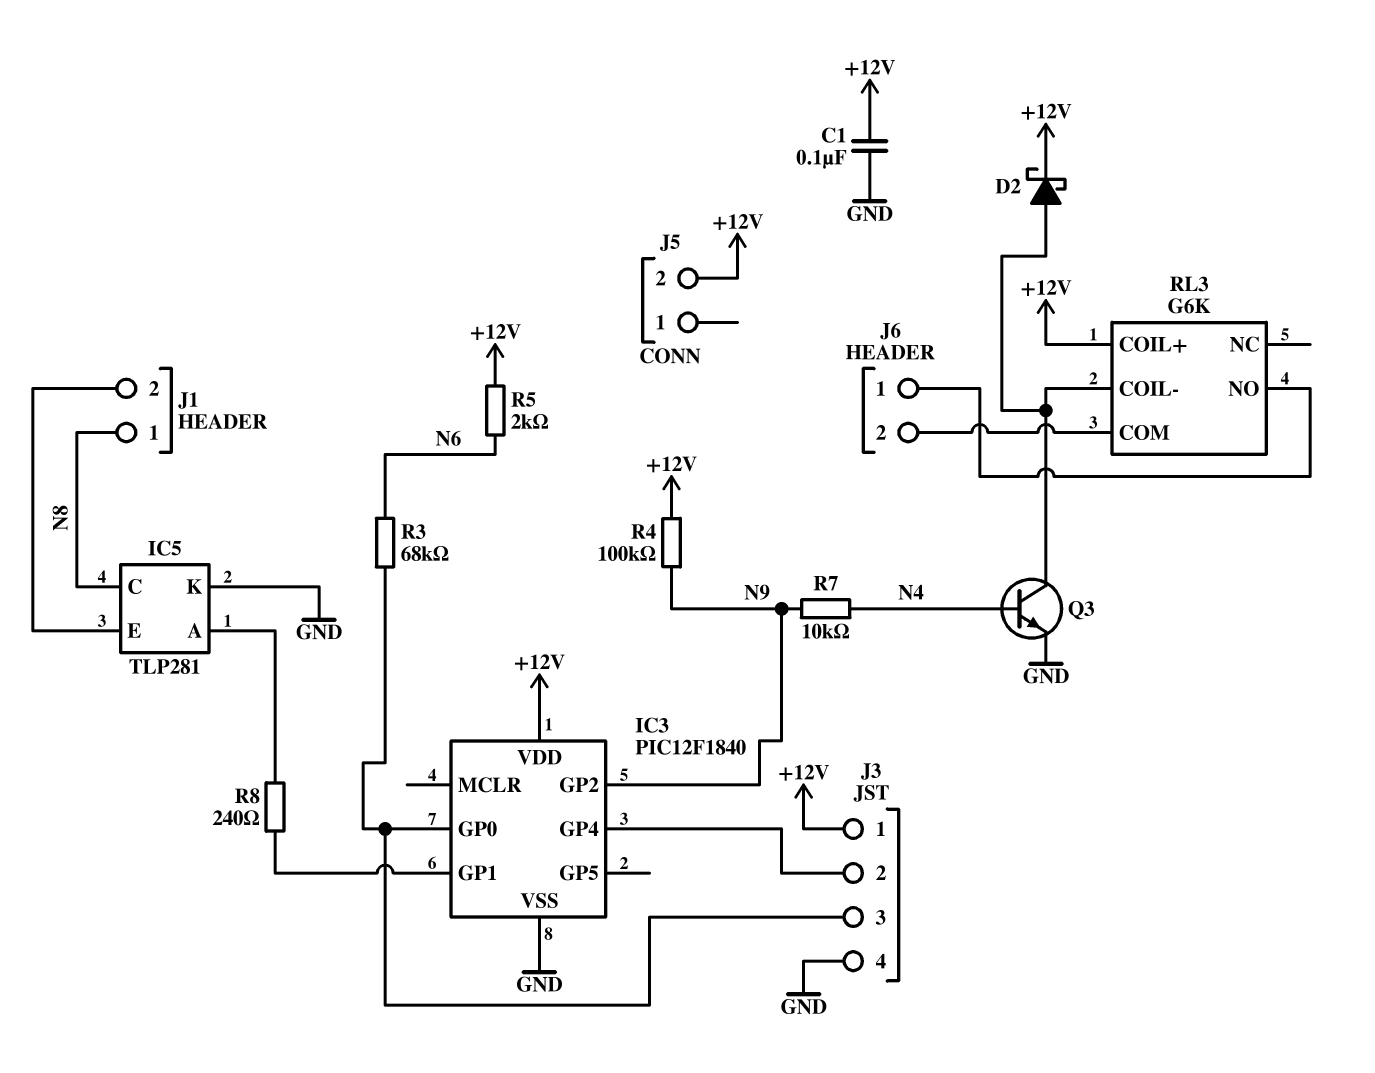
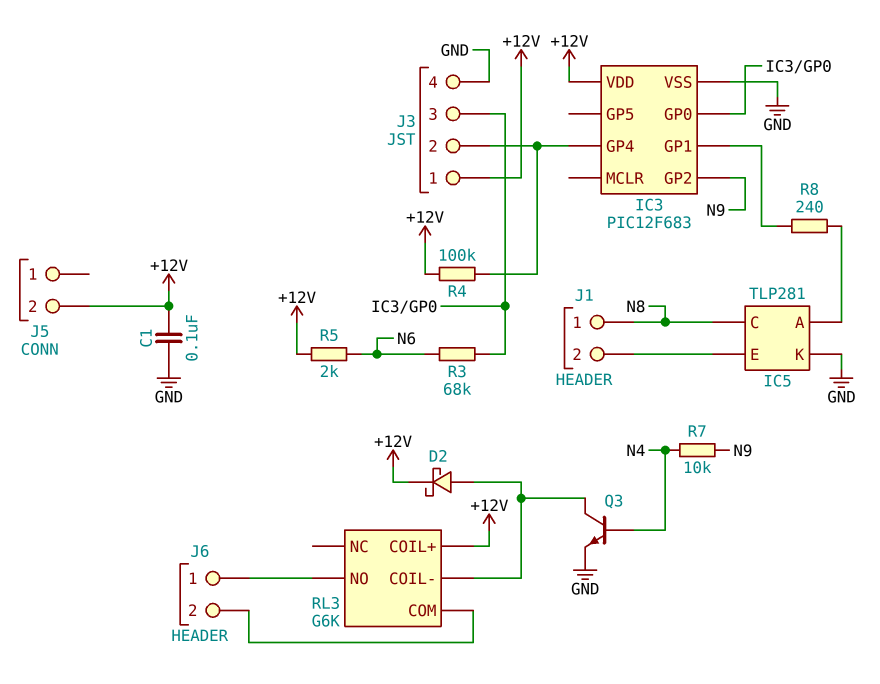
IC3: PIC12F1840 -> PIC12F683
R4: 100k (+12V, N9) -> 100k (+12V, IC3/GP4)

